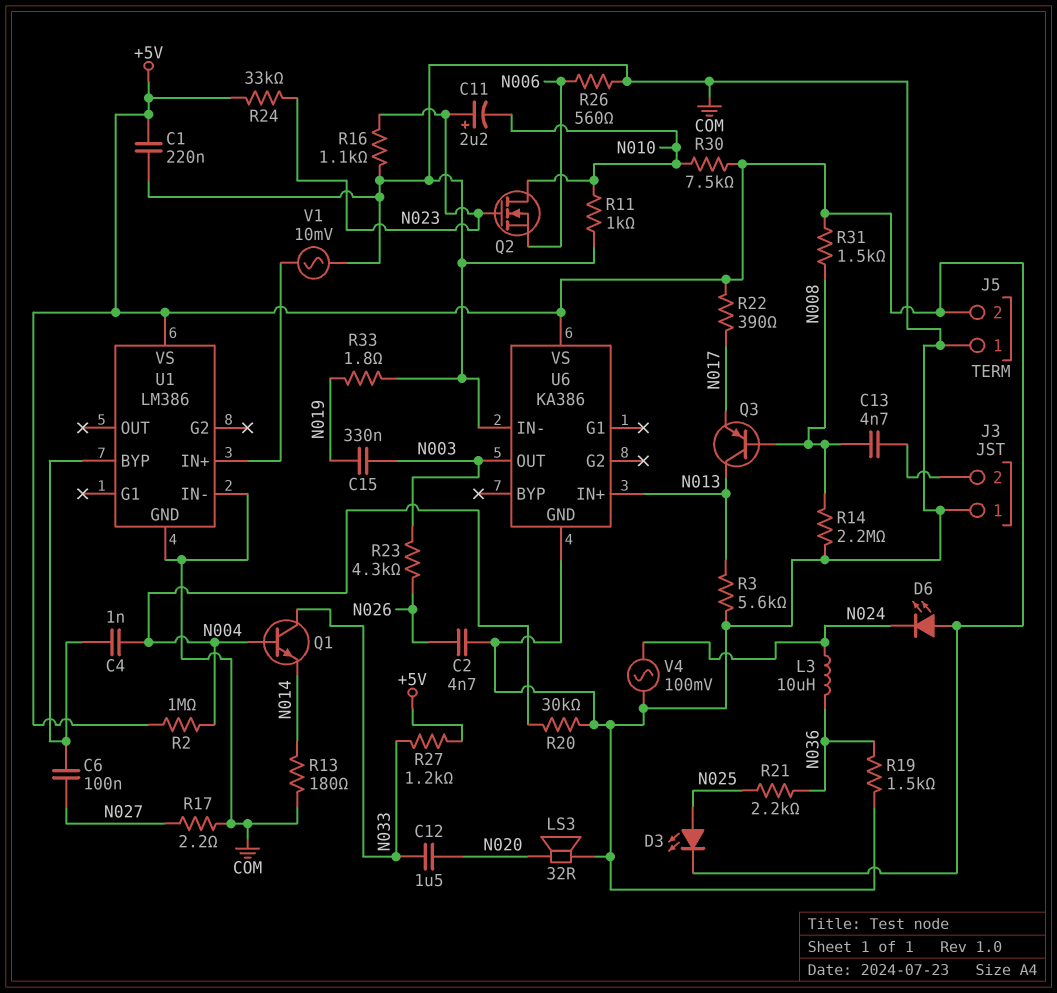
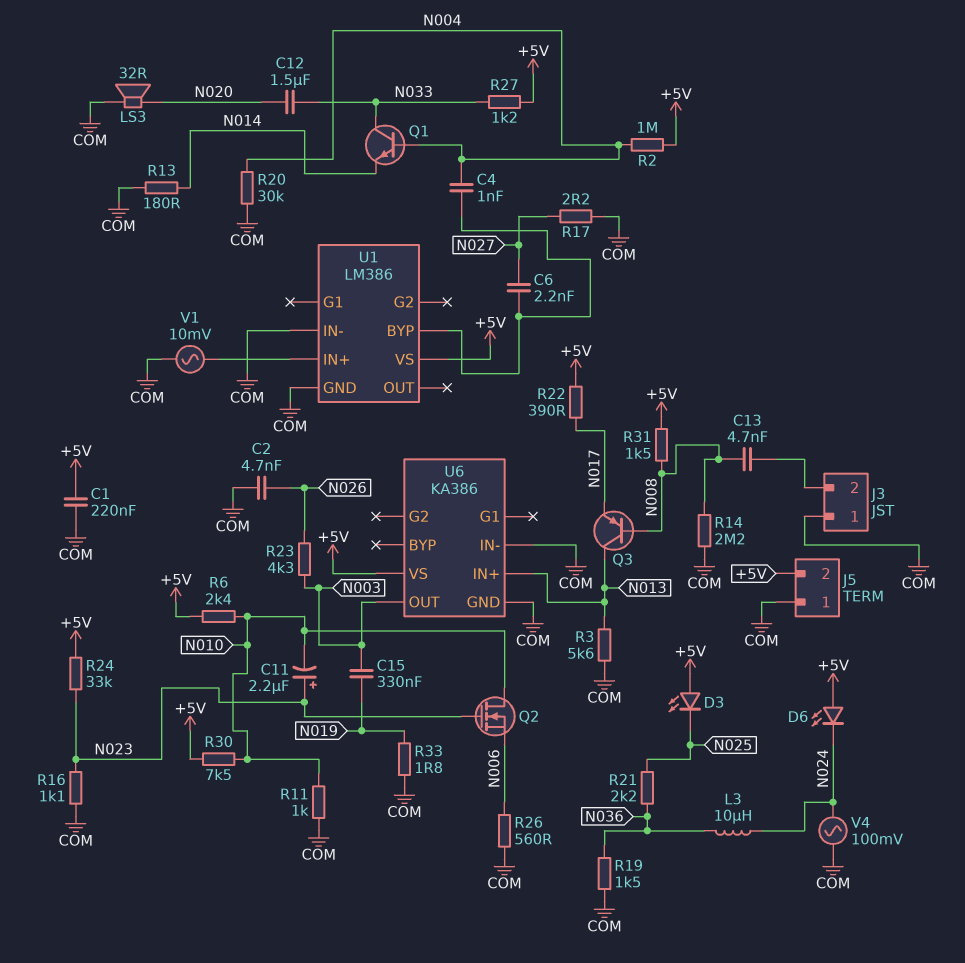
C6: 100nF (N027, U1/BYP) -> 2.2nF (N027, U1/BYP)
D3: LED (A N025, K +5V) -> LED (A +5V, K N025)
R6: none -> 2.4k (+5V, N010)

